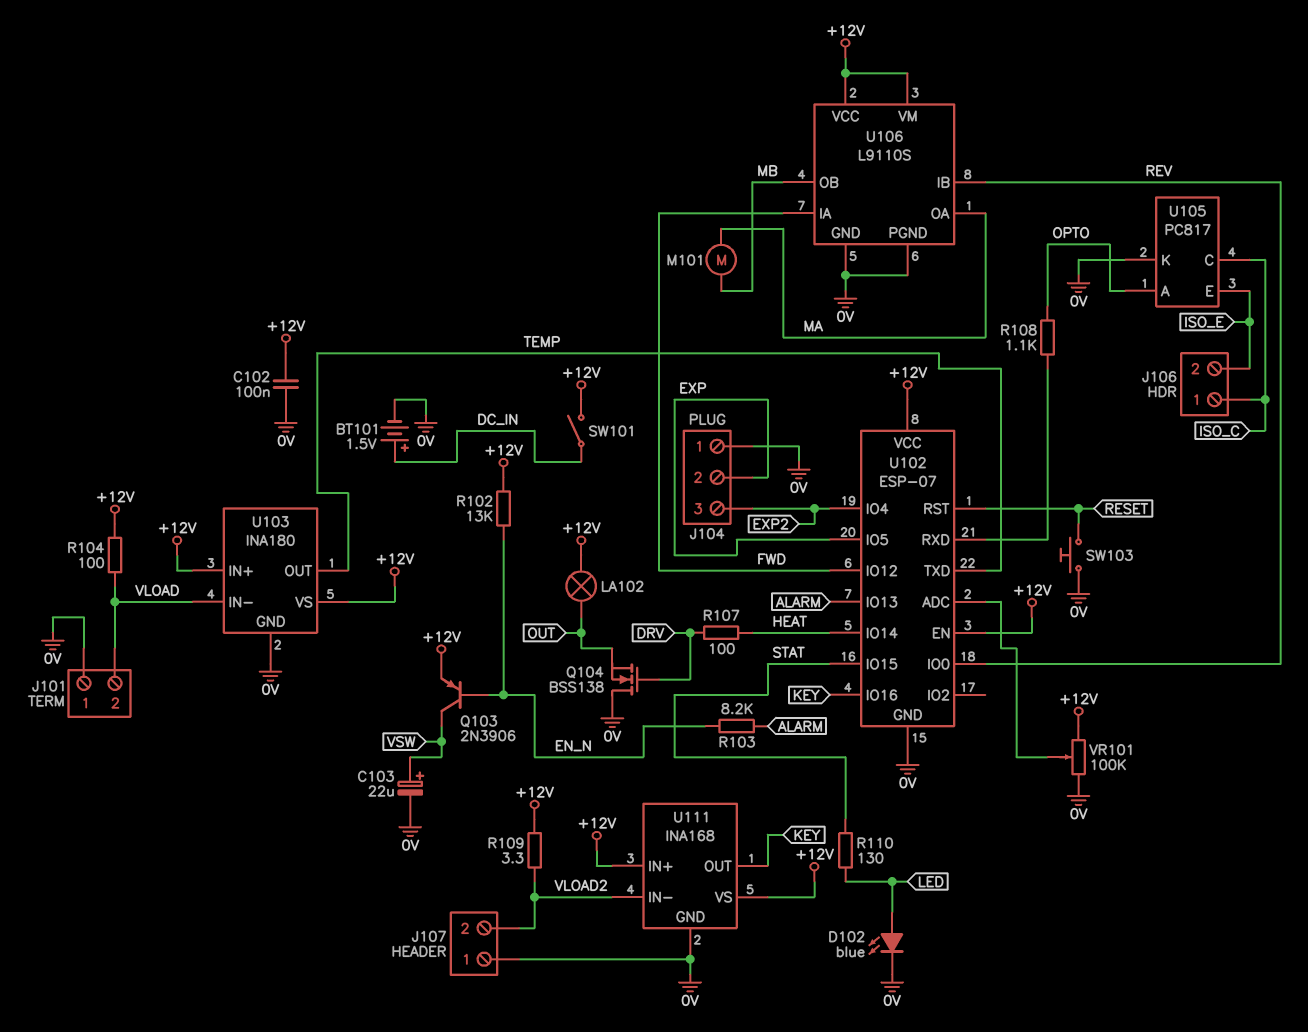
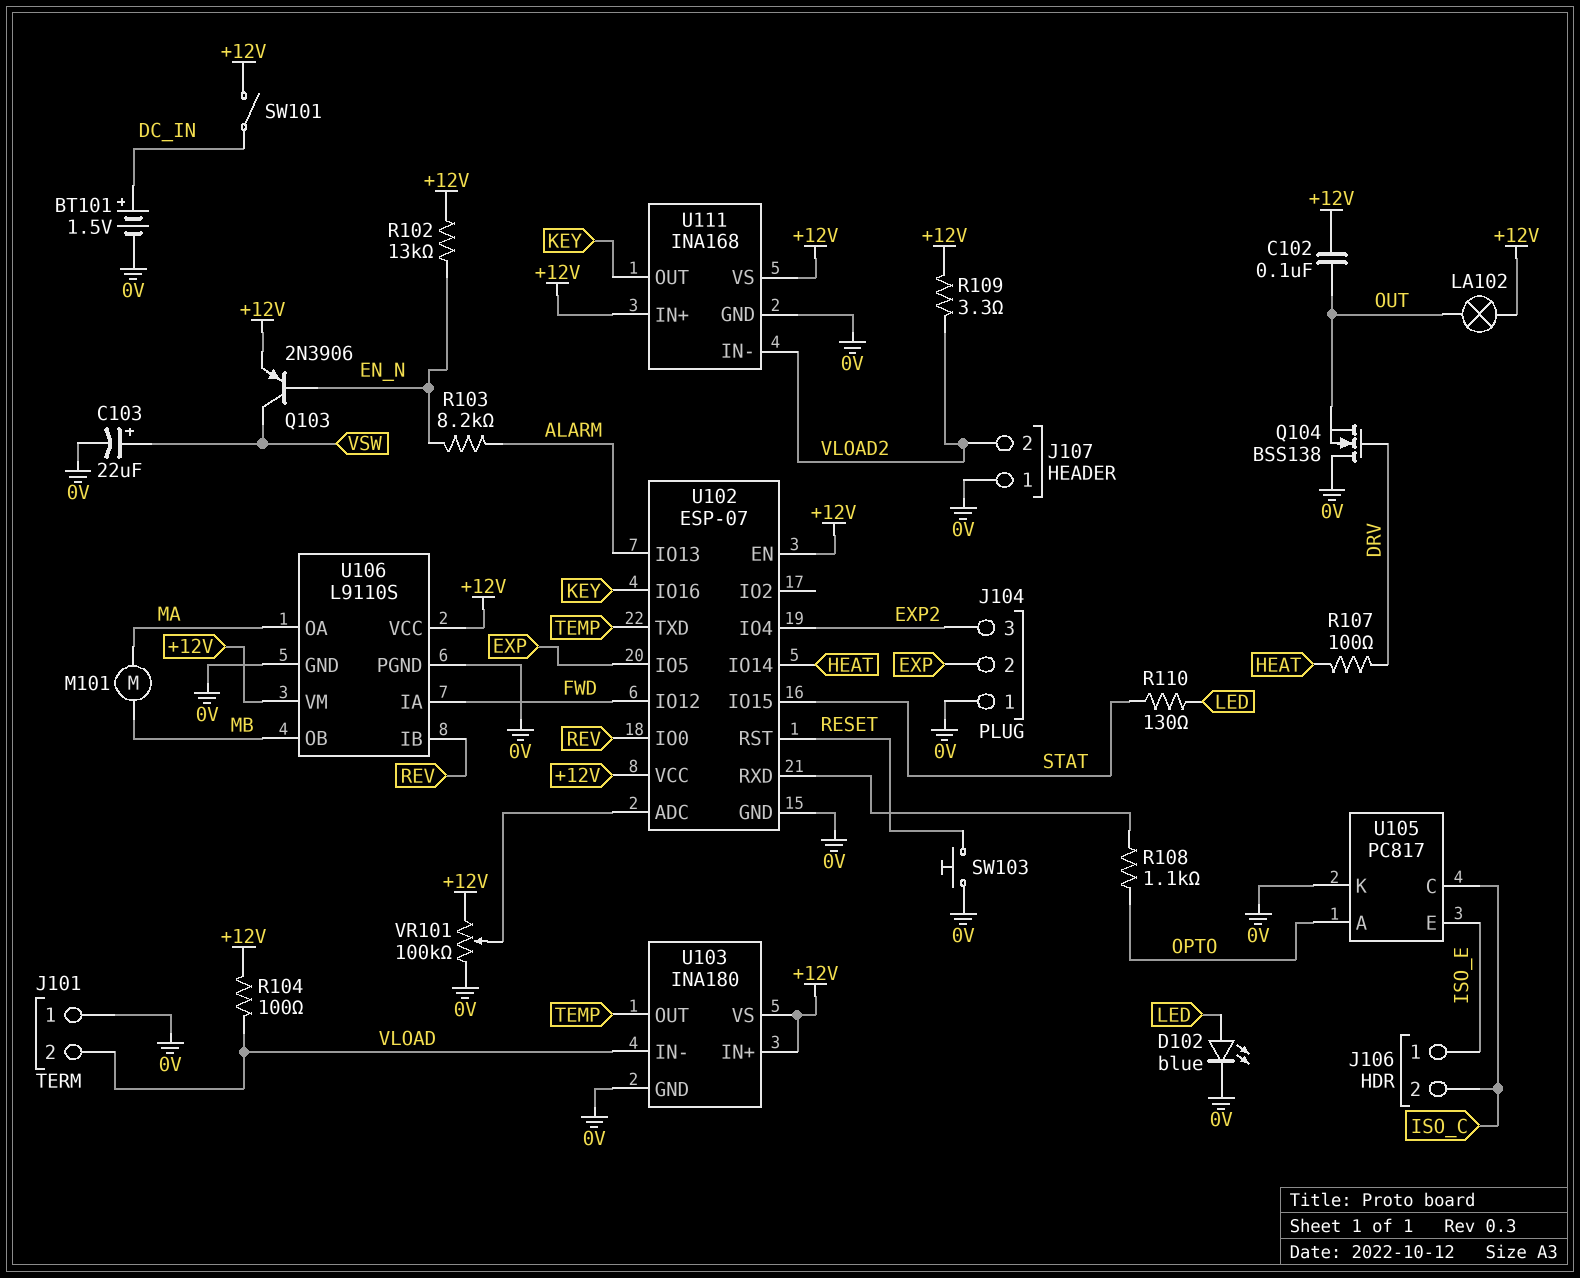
C102: 100nF (+12V, 0V) -> 100nF (+12V, OUT)
J106 pin 1: ISO_C -> ISO_E
J106 pin 2: ISO_E -> ISO_C

